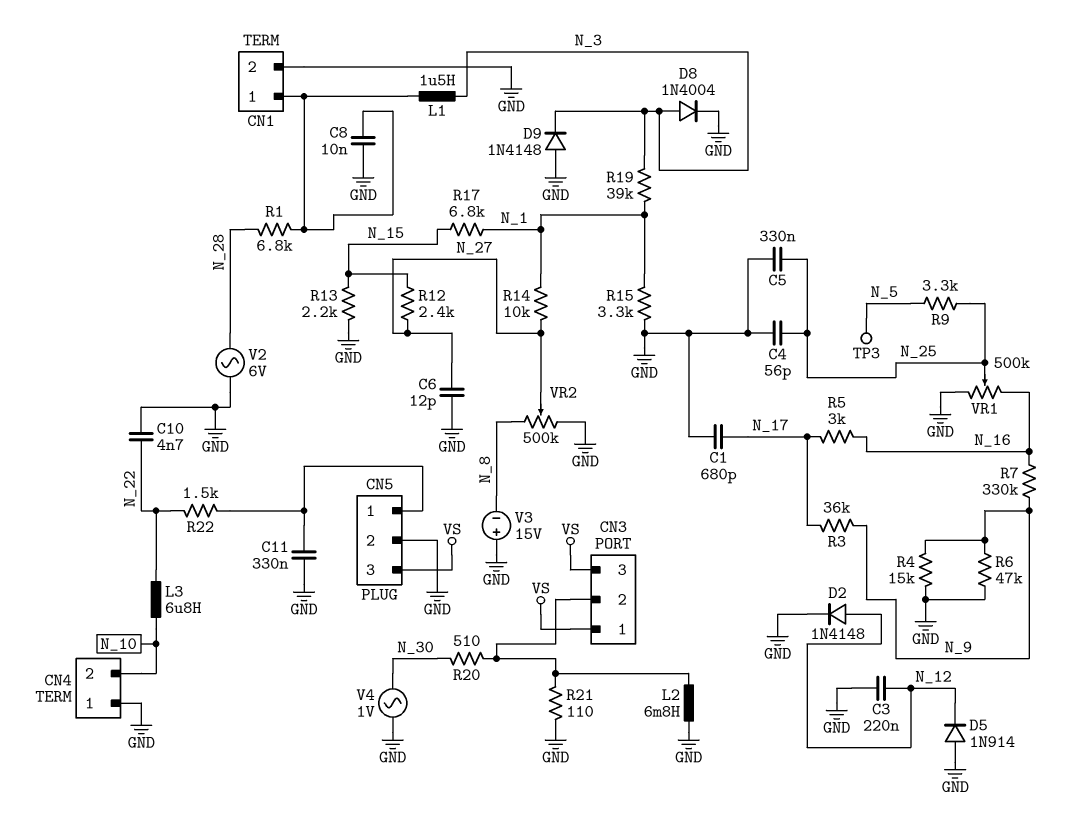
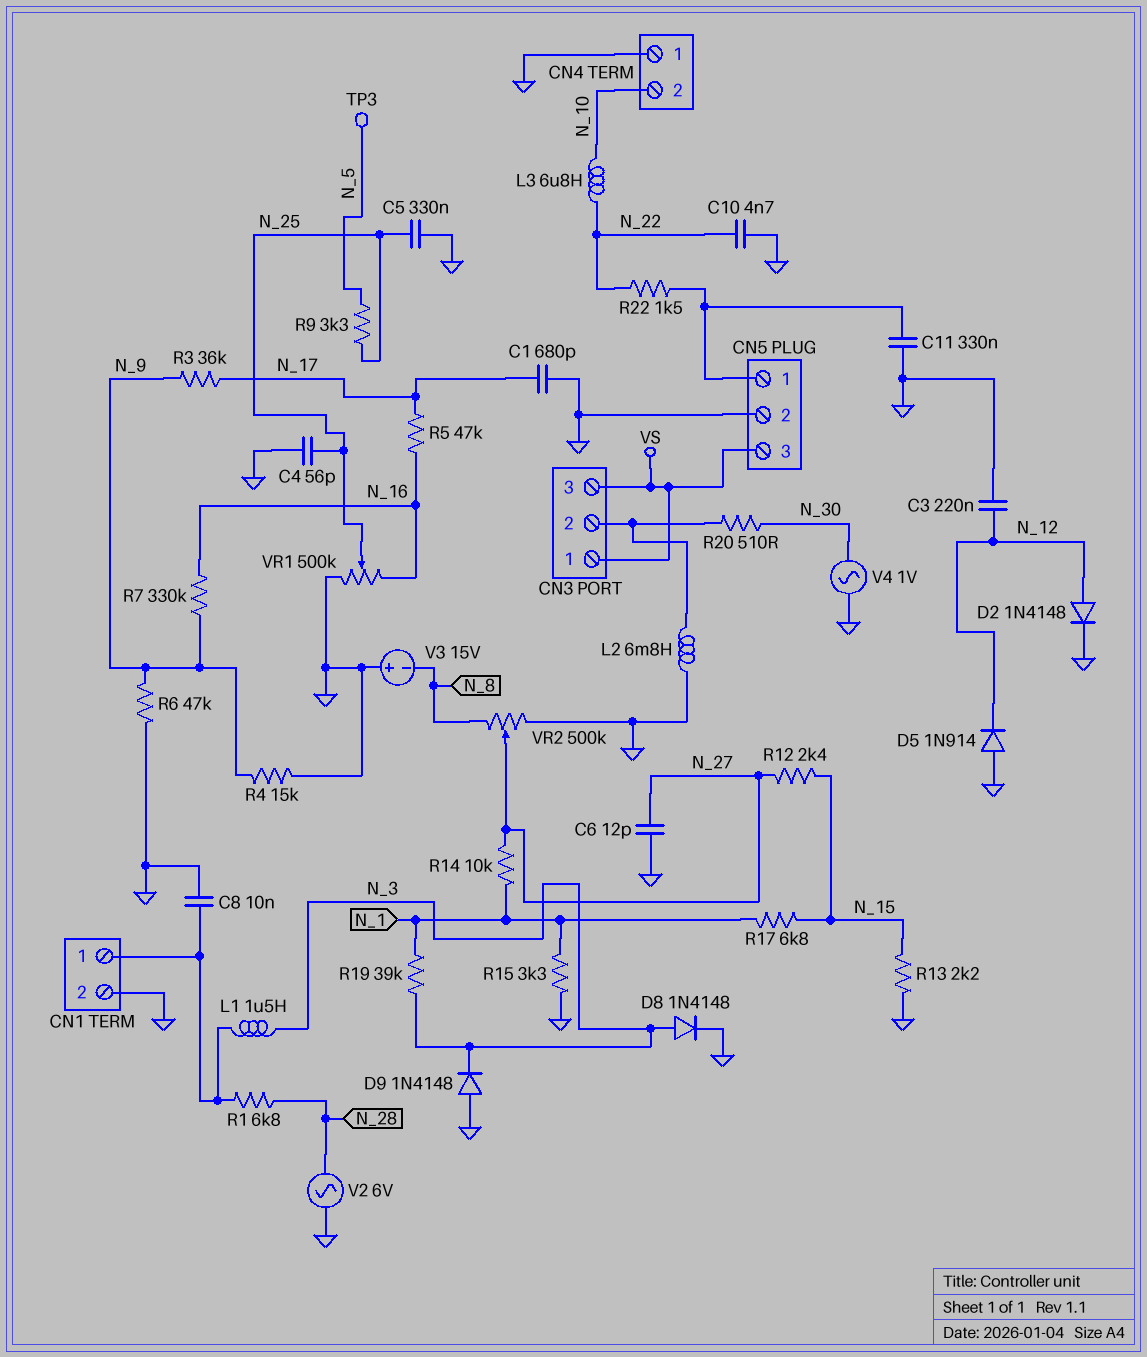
D8: diode 1N4004 (A N_3, K GND) -> diode 1N4148 (A N_3, K GND)
R5: 3k (N_16, N_17) -> 47k (N_16, N_17)
R21: 110 (CN3/2, GND) -> none

